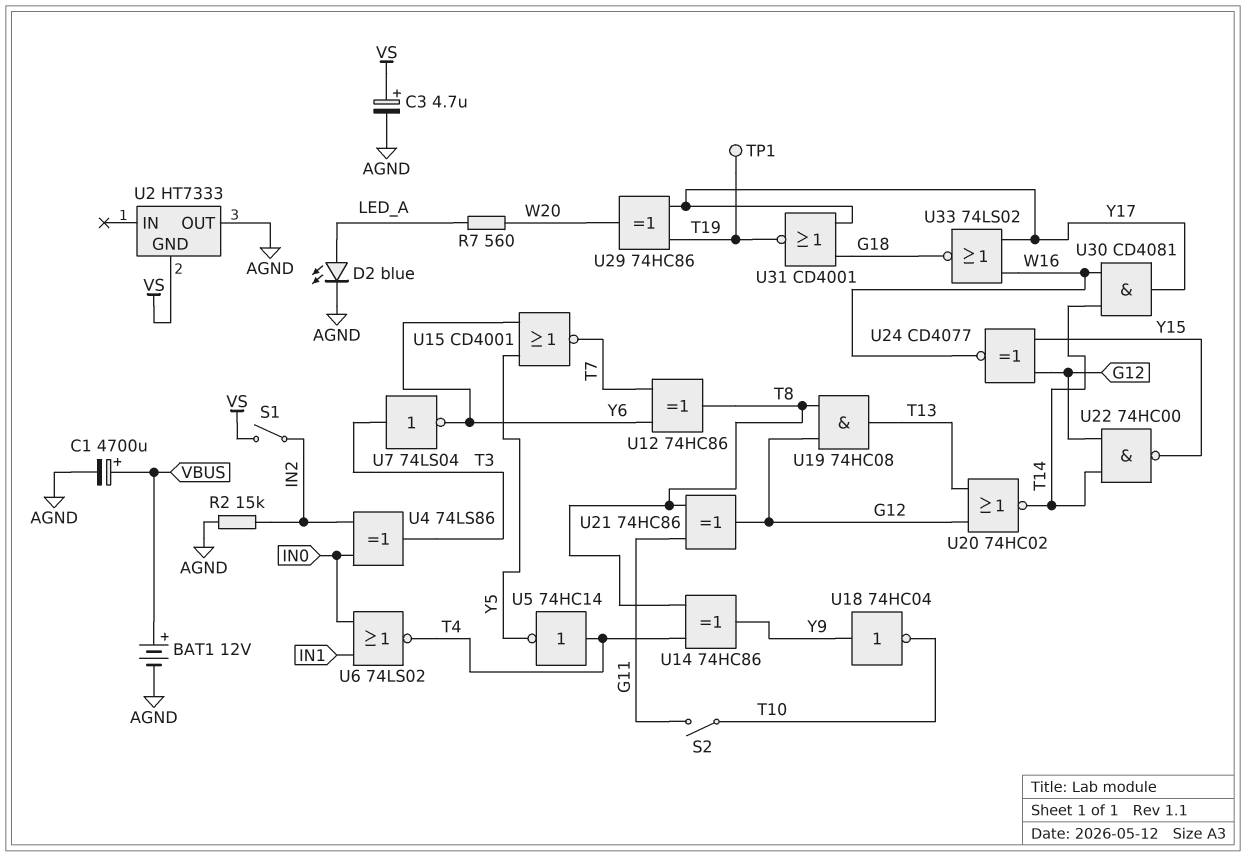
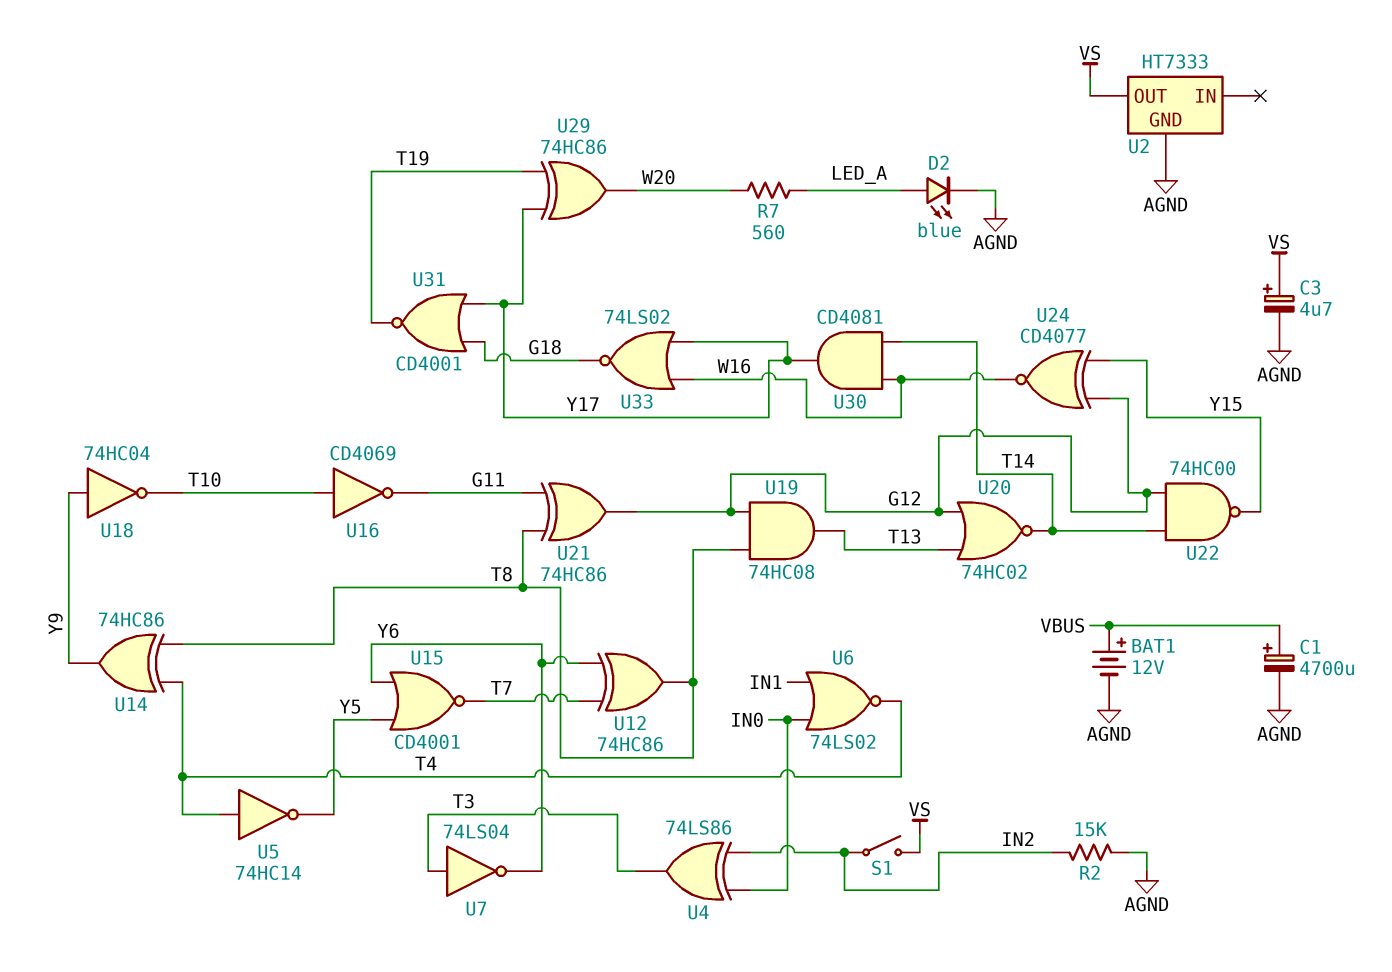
S2: switch (G11, T10) -> none
TP1: test point (T19) -> none
U2 pin GND: VS -> AGND
U2 pin OUT: AGND -> VS
U16: none -> NOT CD4069 (in T10, out G11)

